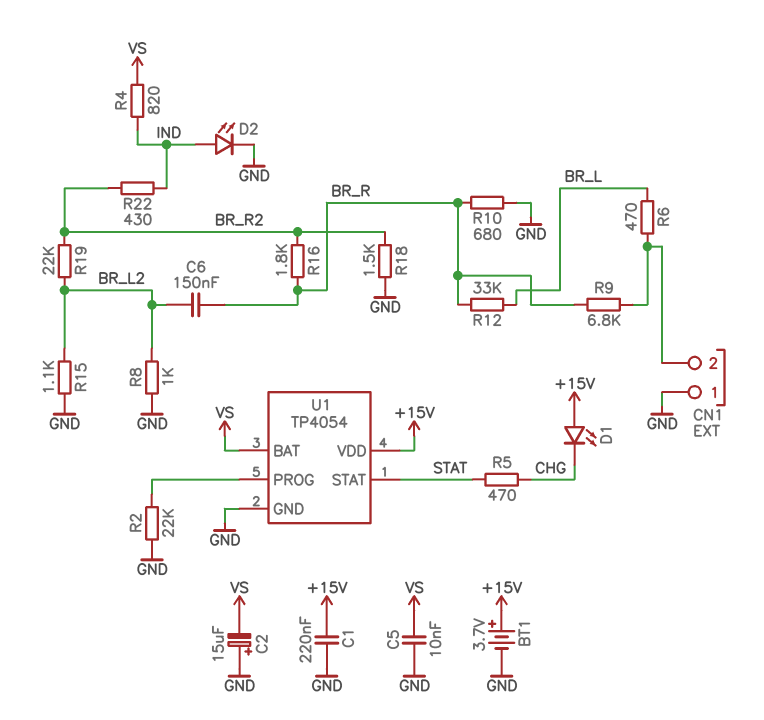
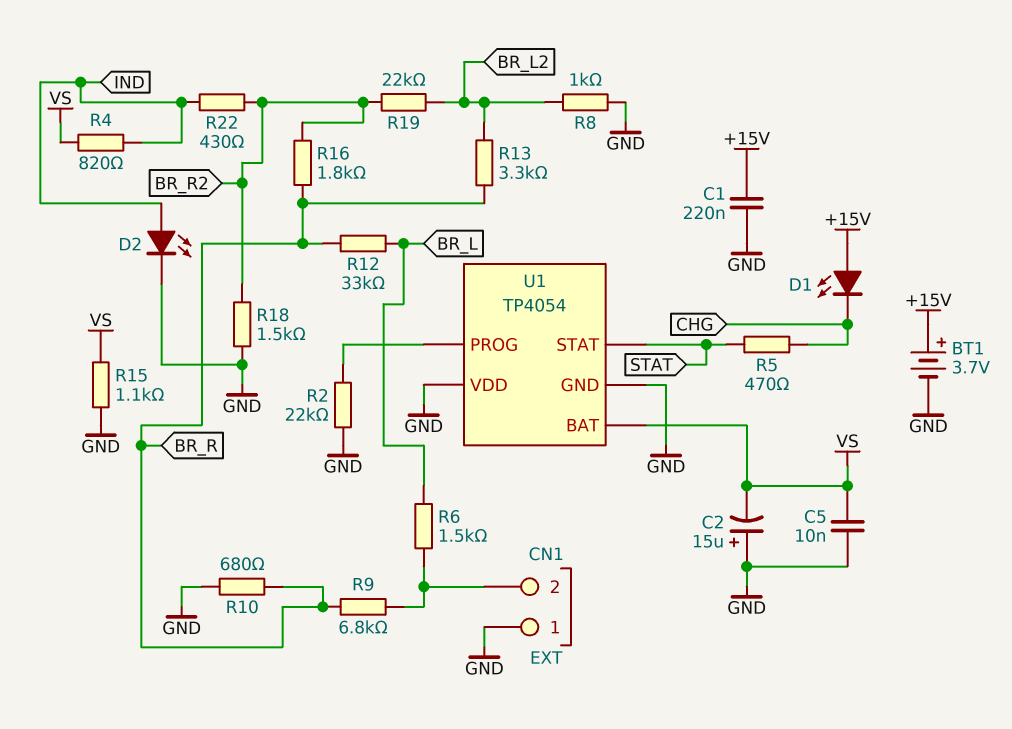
C6: 150nF (BR_L2, BR_R) -> none
R6: 470 (BR_L, CN1/2) -> 1.5k (BR_L, CN1/2)
R13: none -> 3.3k (BR_L2, BR_R)
R15: 1.1k (BR_L2, GND) -> 1.1k (GND, VS)
U1 pin VDD: +15V -> GND

